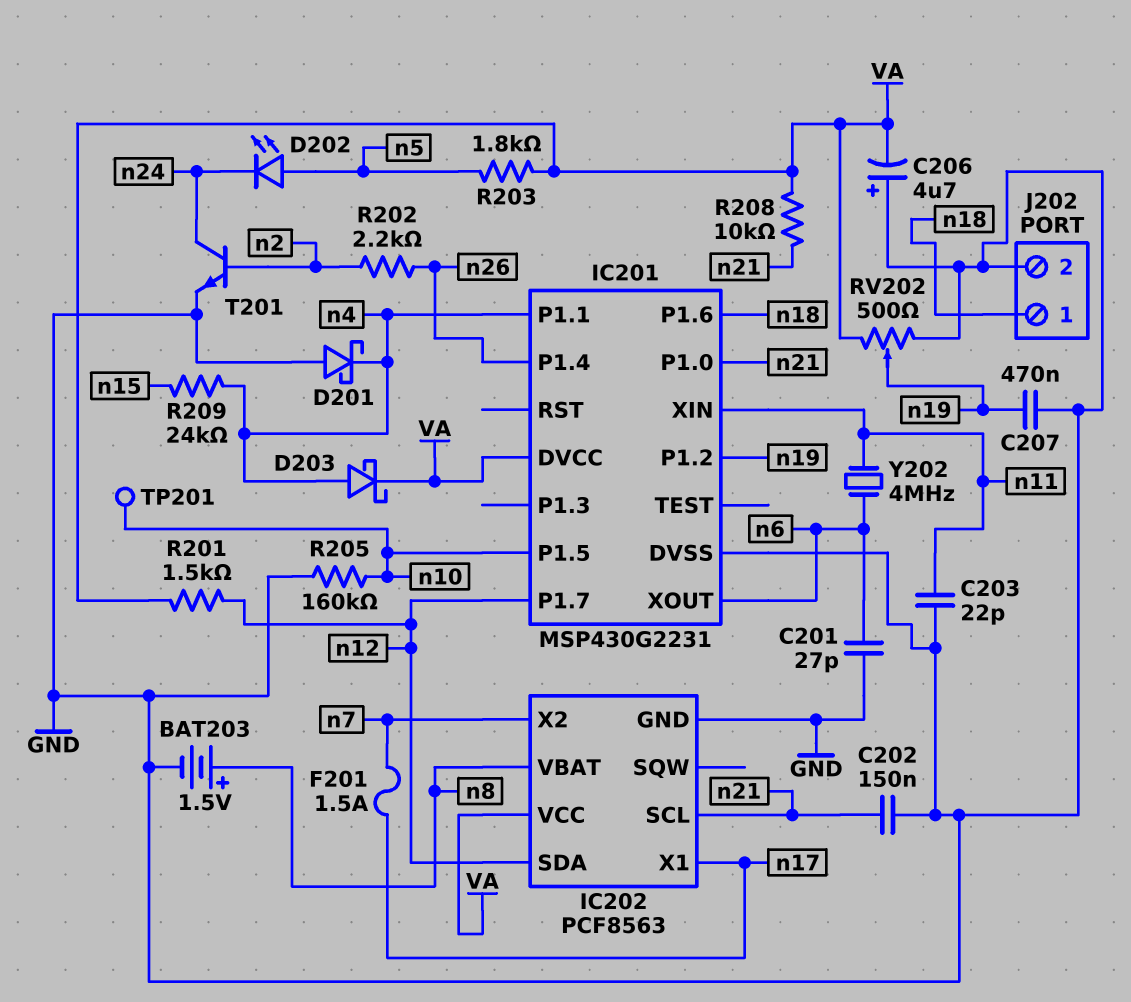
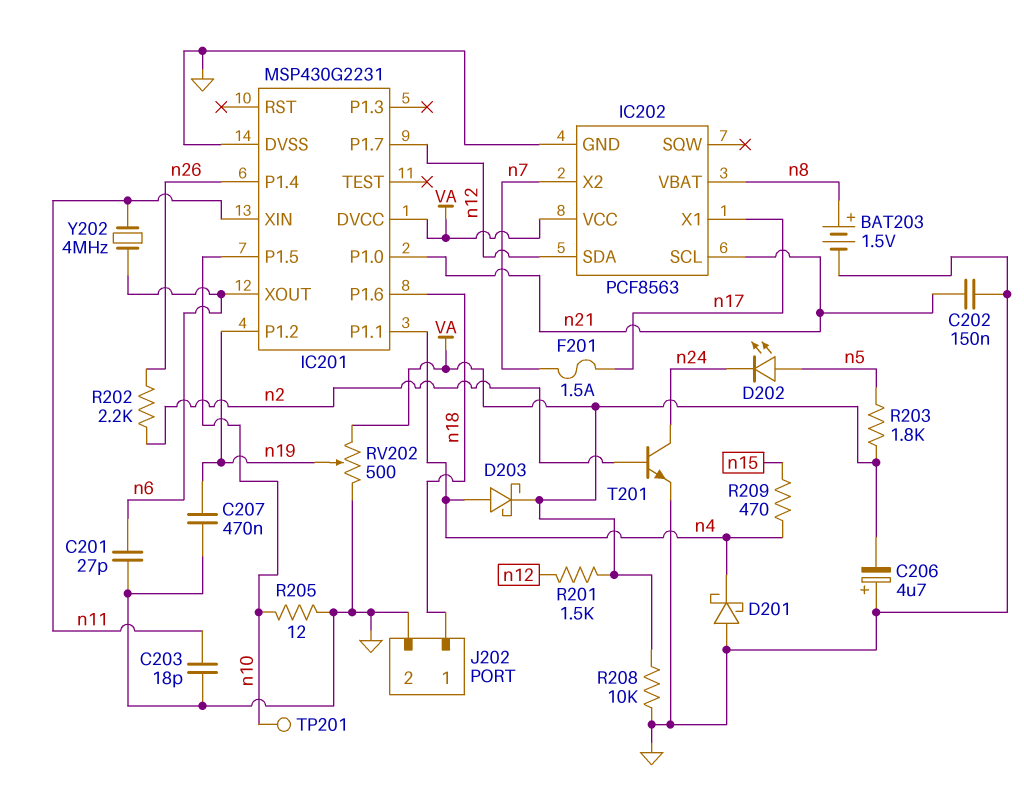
C203: 22pF (GND, n11) -> 18pF (GND, n11)
R205: 160k (GND, n10) -> 12 (GND, n10)
R208: 10k (VA, n21) -> 10k (GND, VA)
R209: 24k (n4, n15) -> 470 (n4, n15)

